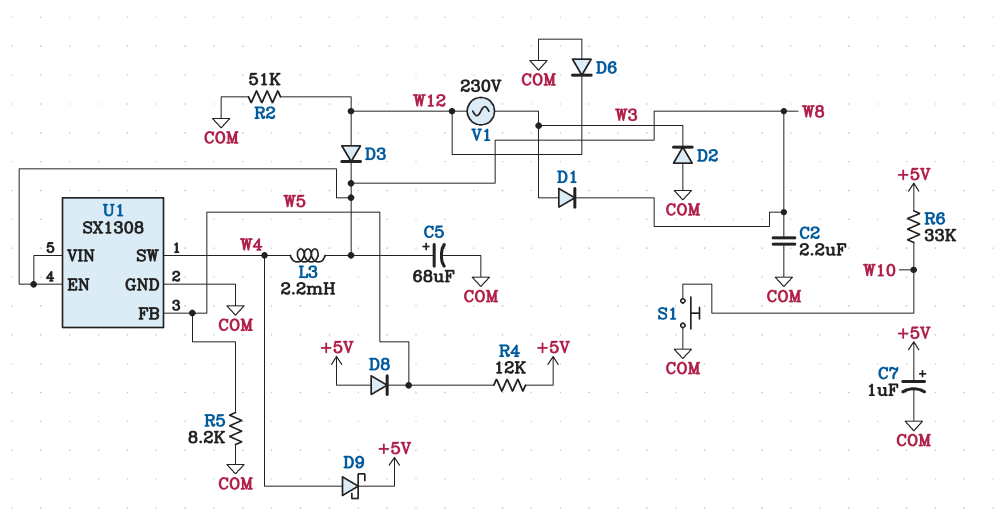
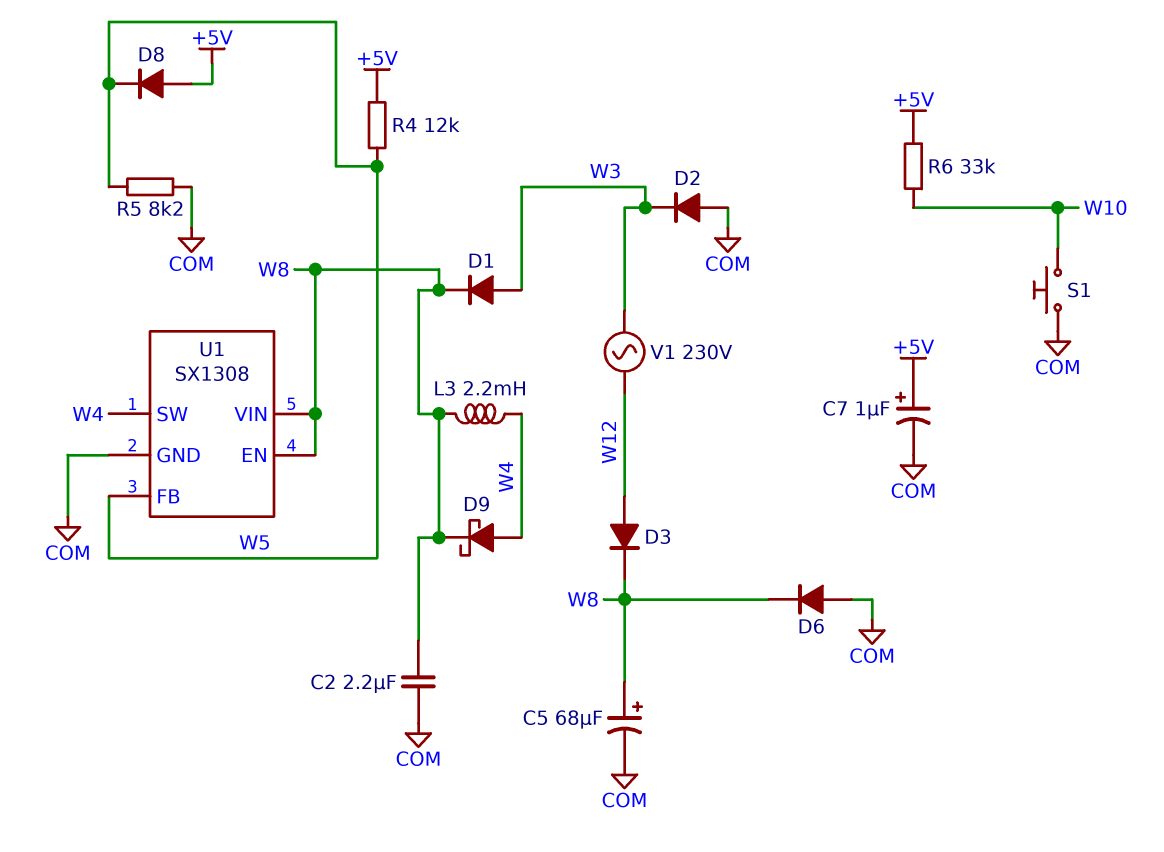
D6: diode (A COM, K W12) -> diode (A COM, K W8)
D9: schottky (A W4, K +5V) -> schottky (A W4, K W8)
R2: 51k (COM, W12) -> none

